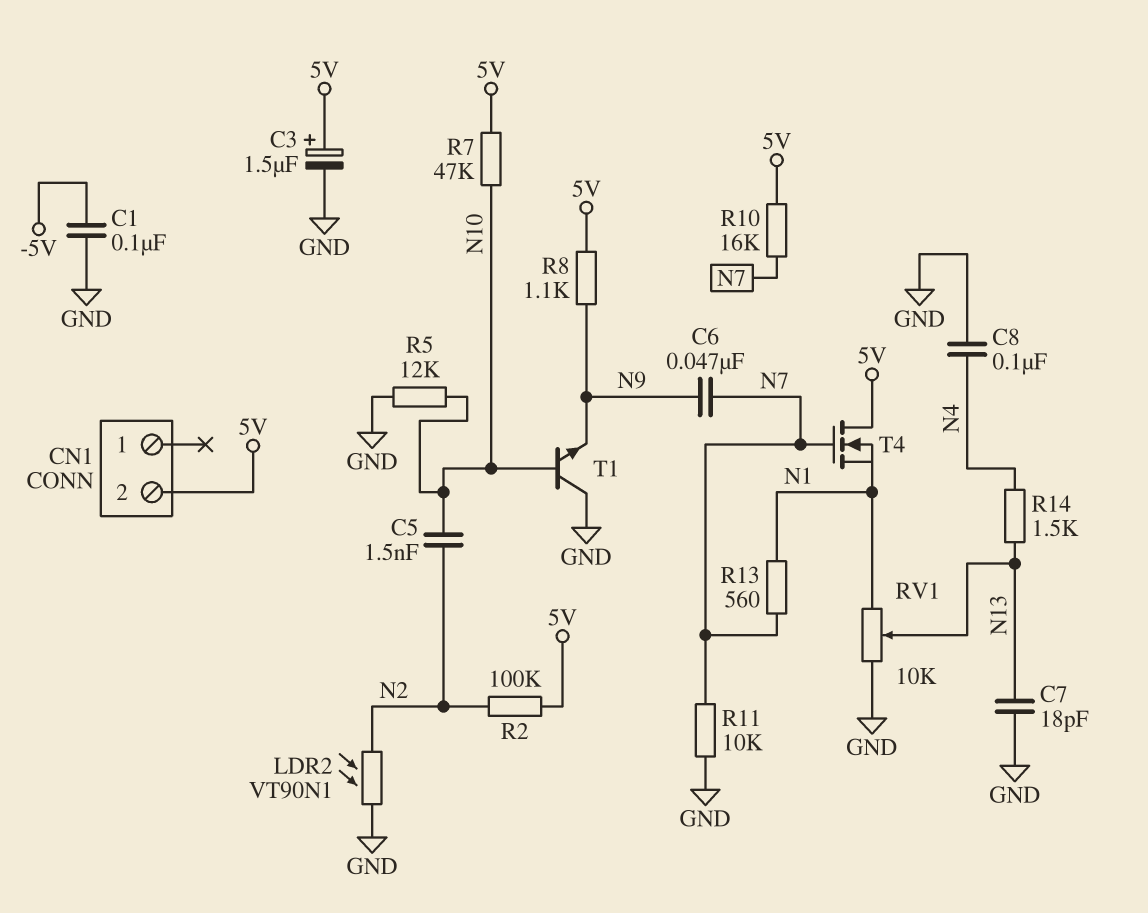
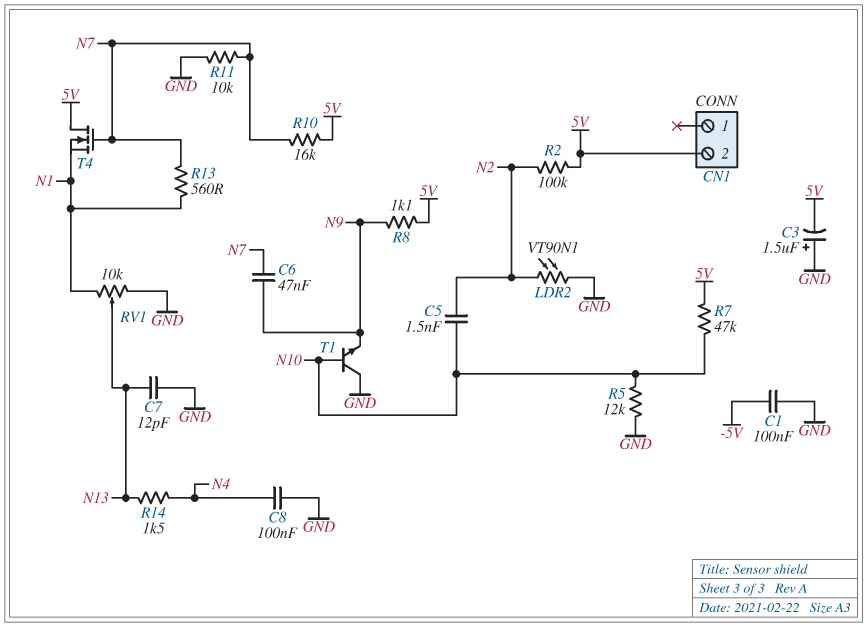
C3: 1.5uF (plus 5V, minus GND) -> 1.5uF (plus GND, minus 5V)
C7: 18pF (GND, N13) -> 12pF (GND, N13)

